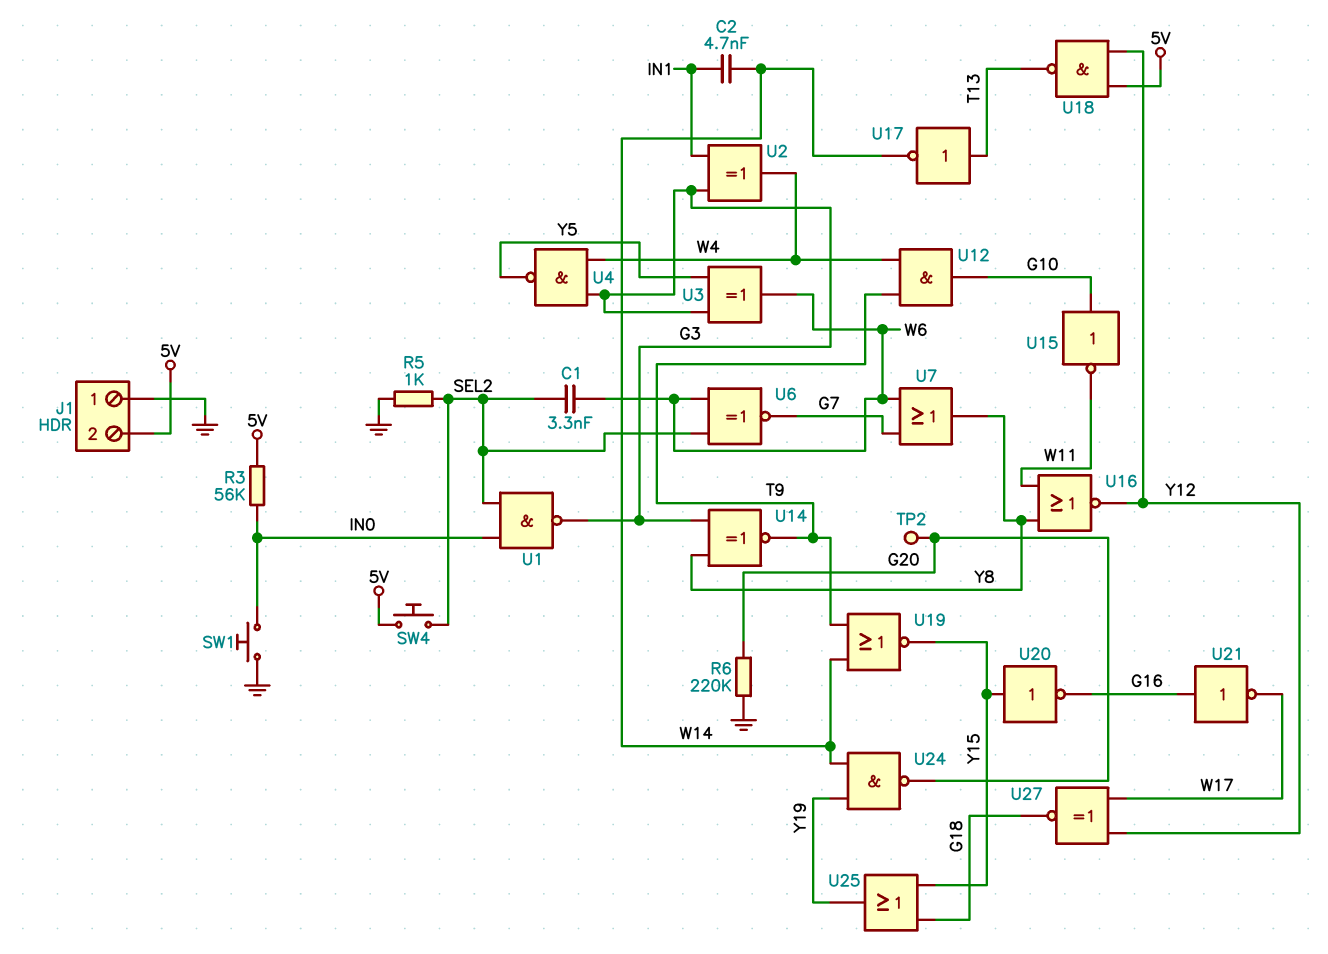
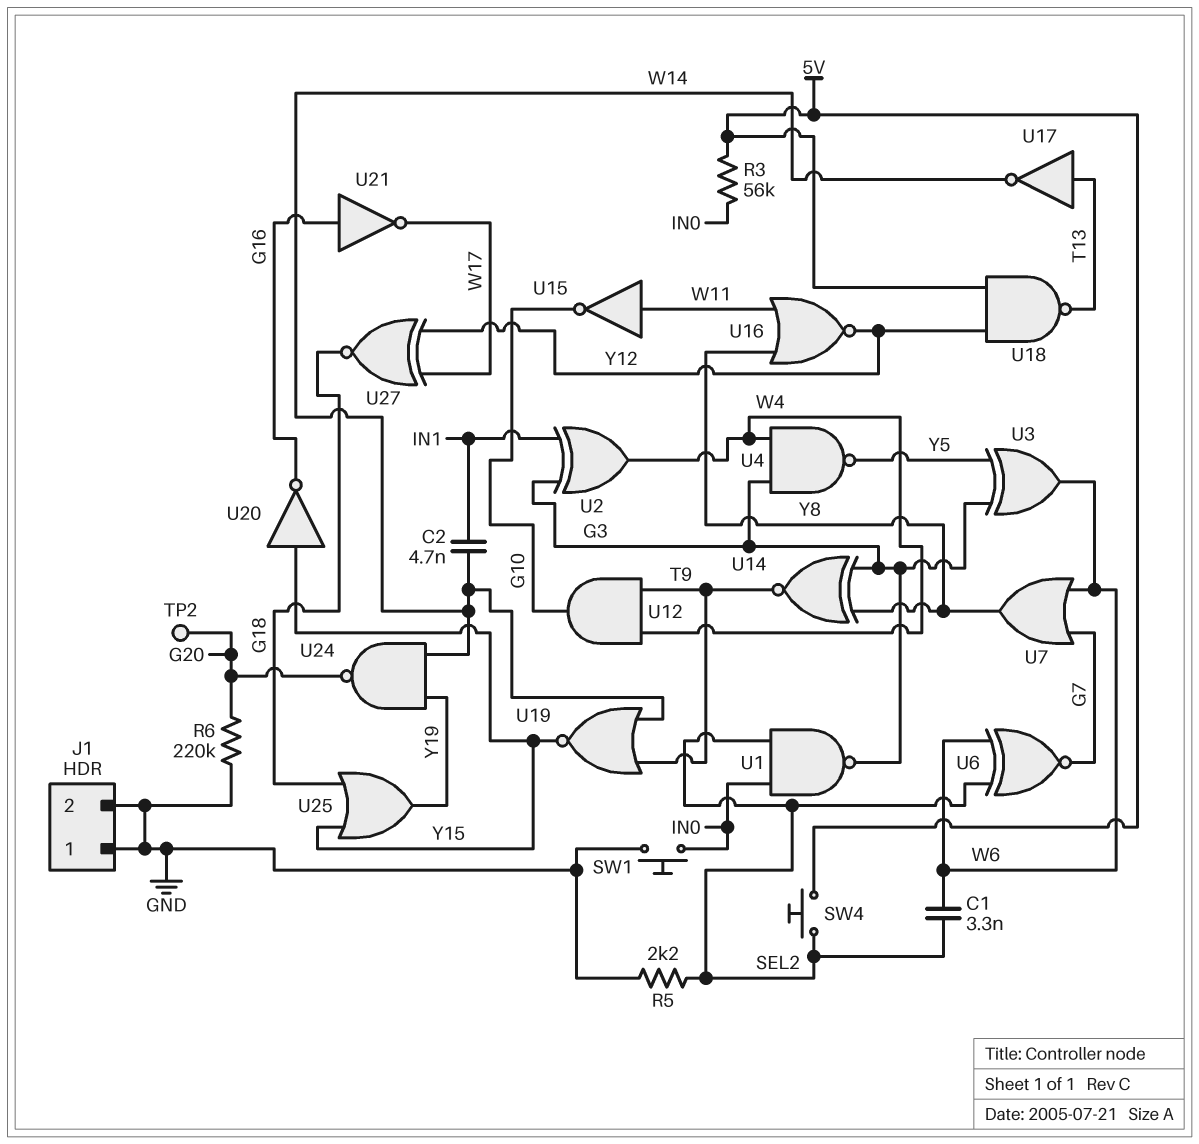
J1 pin 2: 5V -> GND
R5: 1k (GND, SEL2) -> 2.2k (GND, SEL2)
U15: NOT (in G10, out W11) -> NOT (in W11, out G10)

